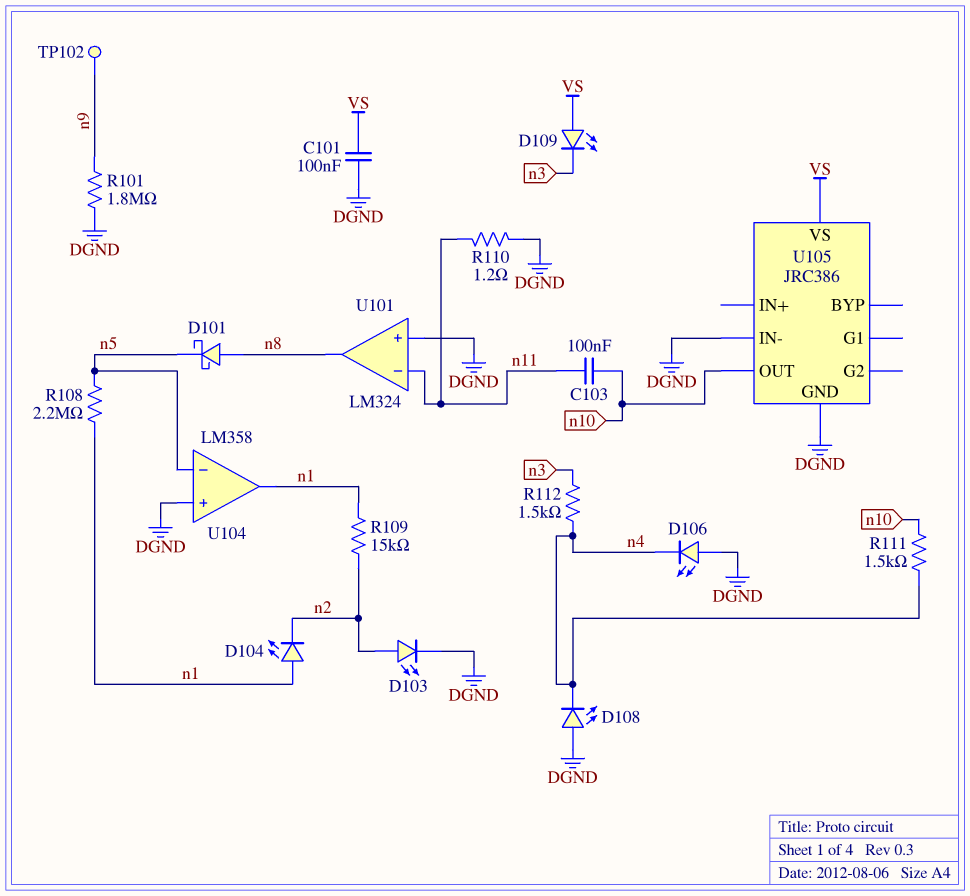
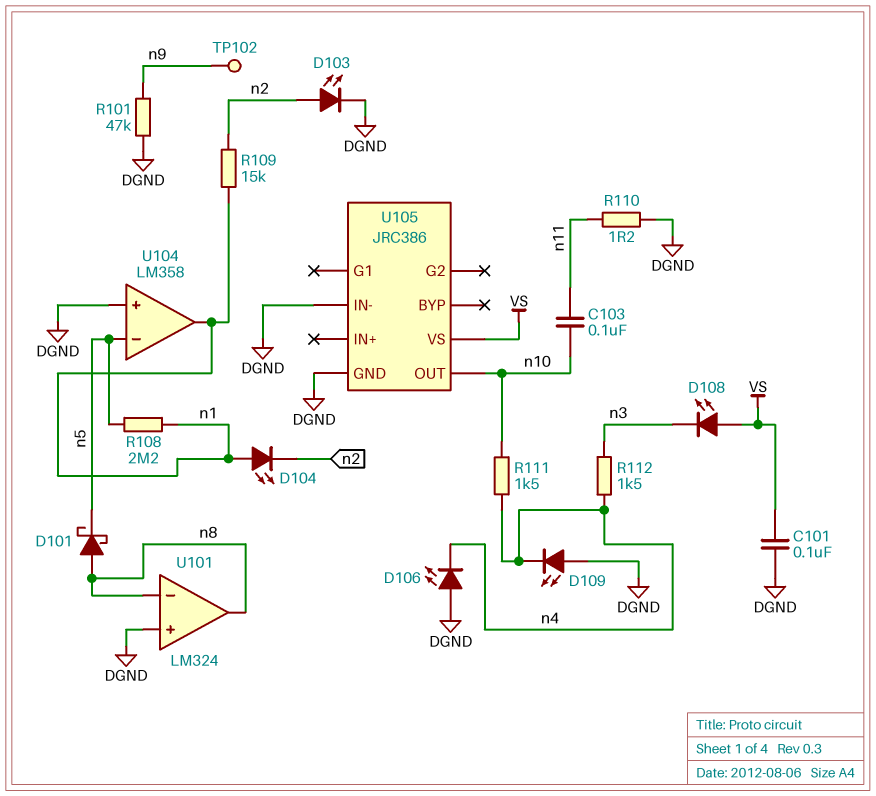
D108: LED (A DGND, K n4) -> LED (A VS, K n3)
D109: LED (A VS, K n3) -> LED (A DGND, K n4)
R101: 1.8M (DGND, n9) -> 47k (DGND, n9)
U101 pin in-: n11 -> n8

